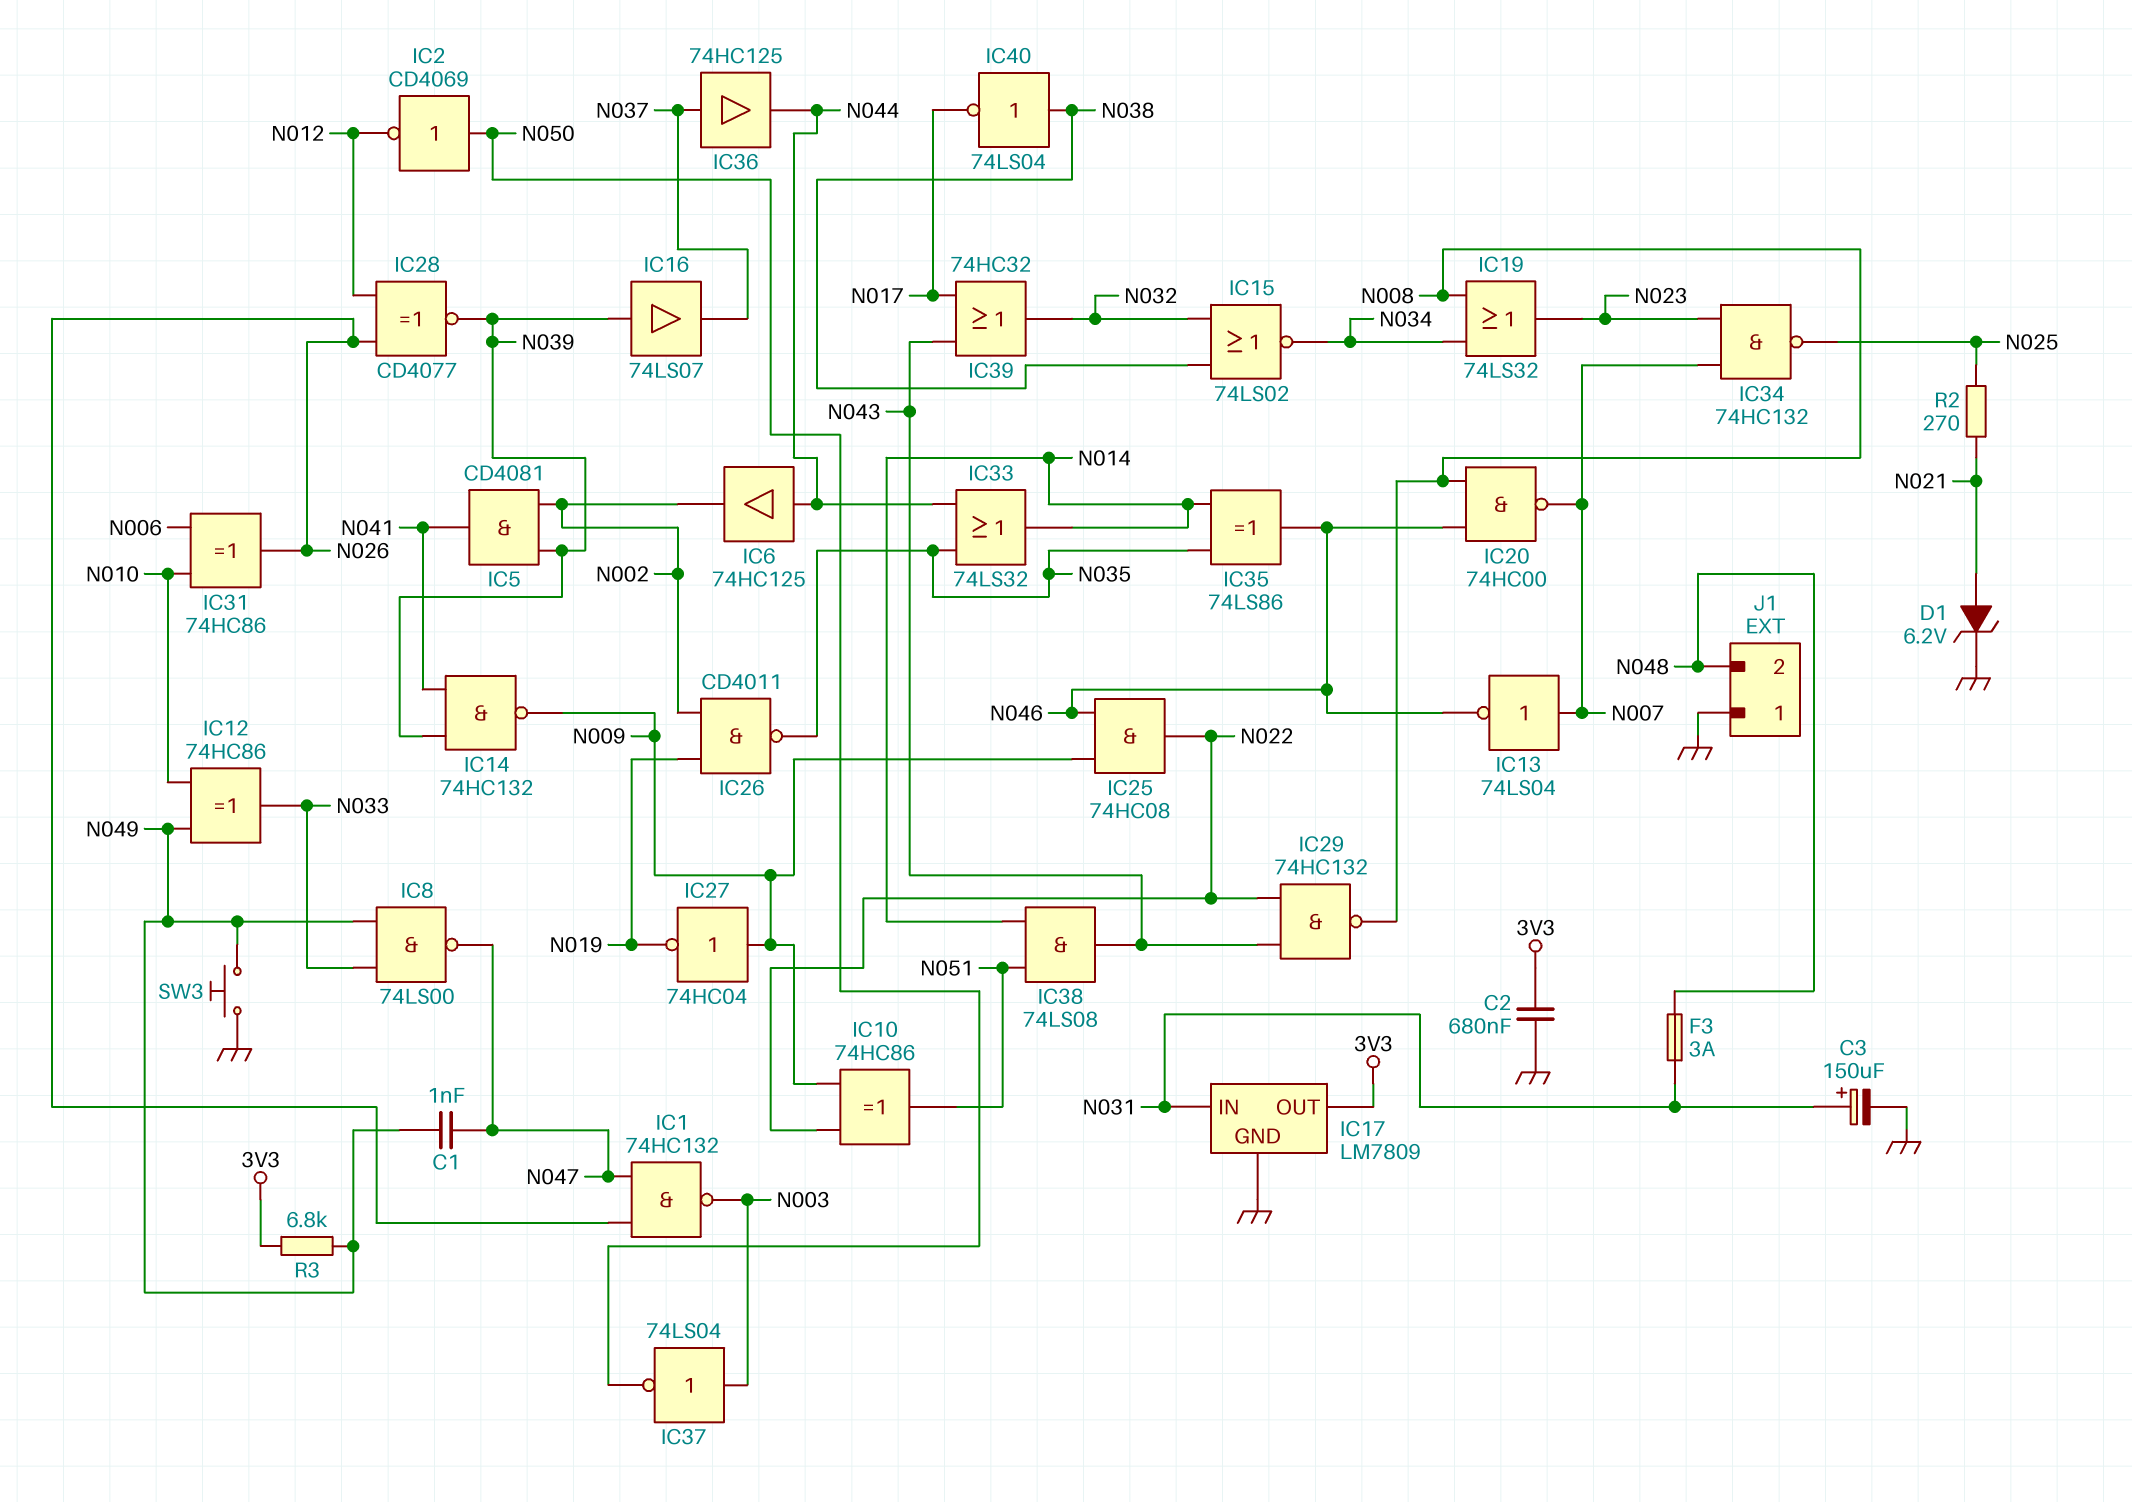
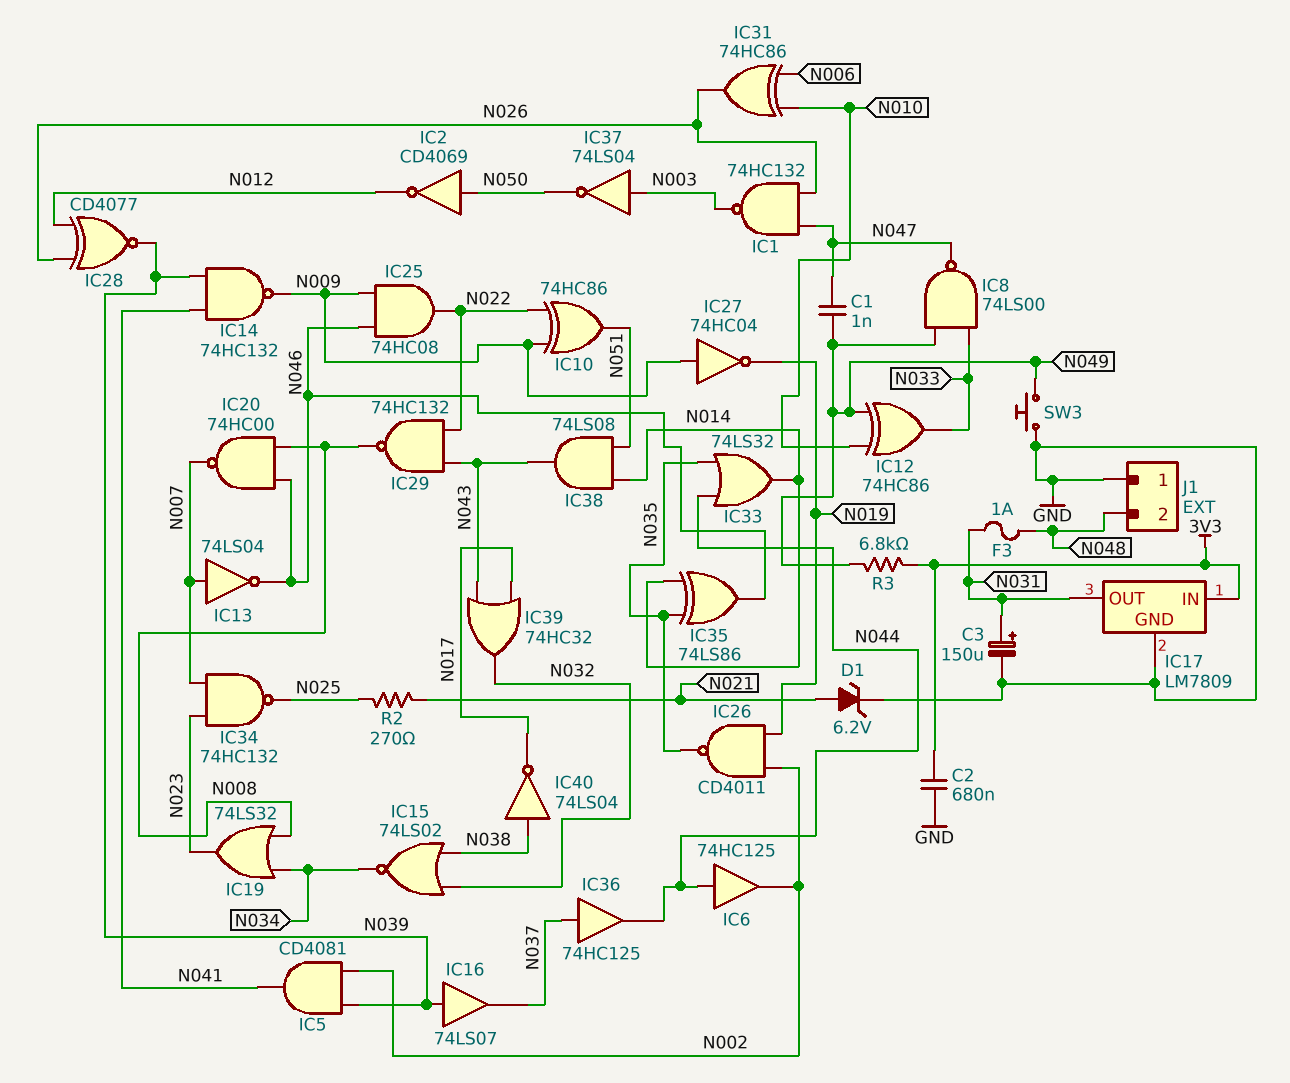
F3: 3A (N031, N048) -> 1A (N031, N048)
IC17 pin IN: N031 -> 3V3
IC17 pin OUT: 3V3 -> N031

